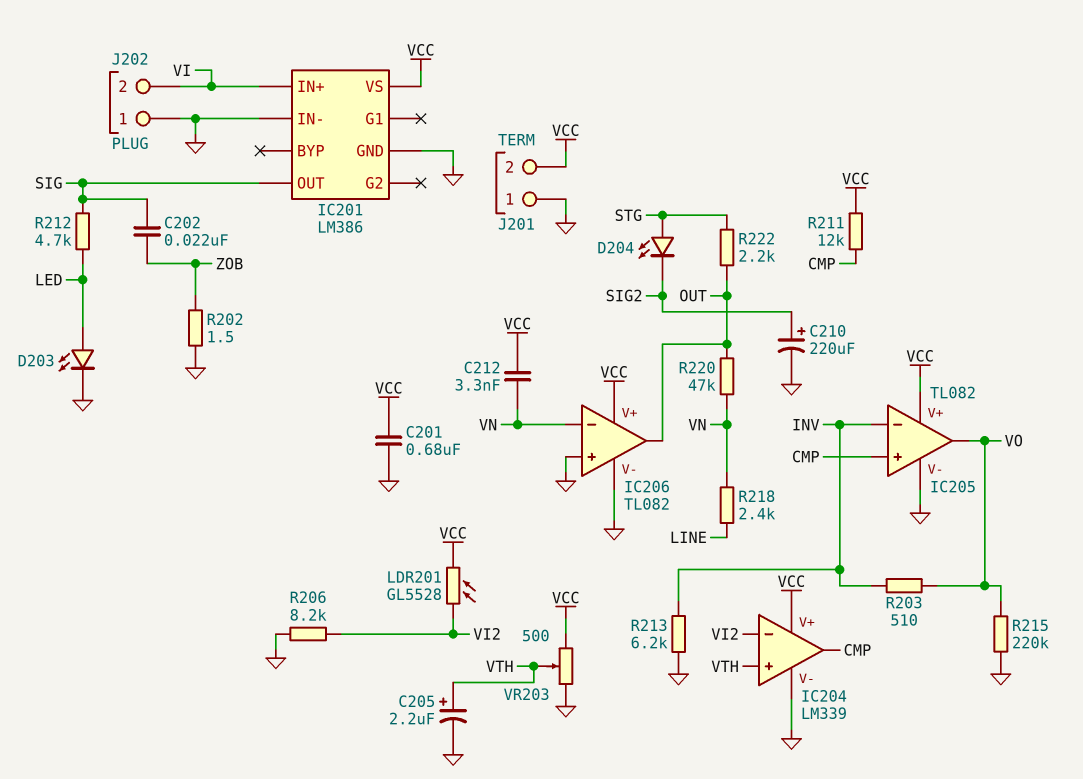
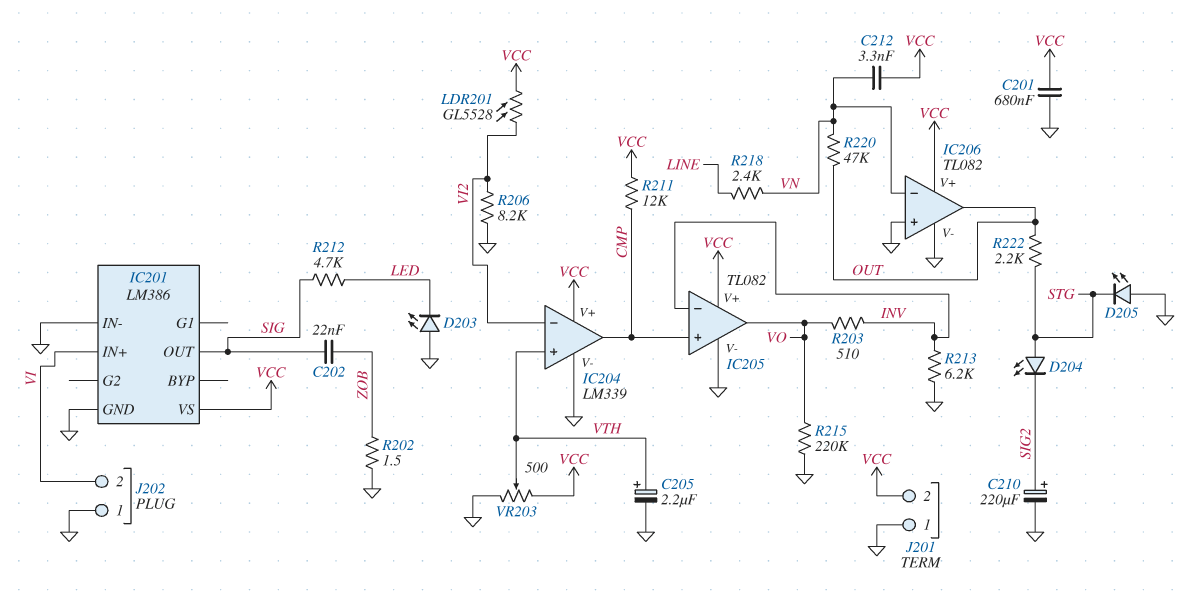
D203: LED (A LED, K GND) -> LED (A GND, K LED)
D205: none -> LED (A GND, K STG)

